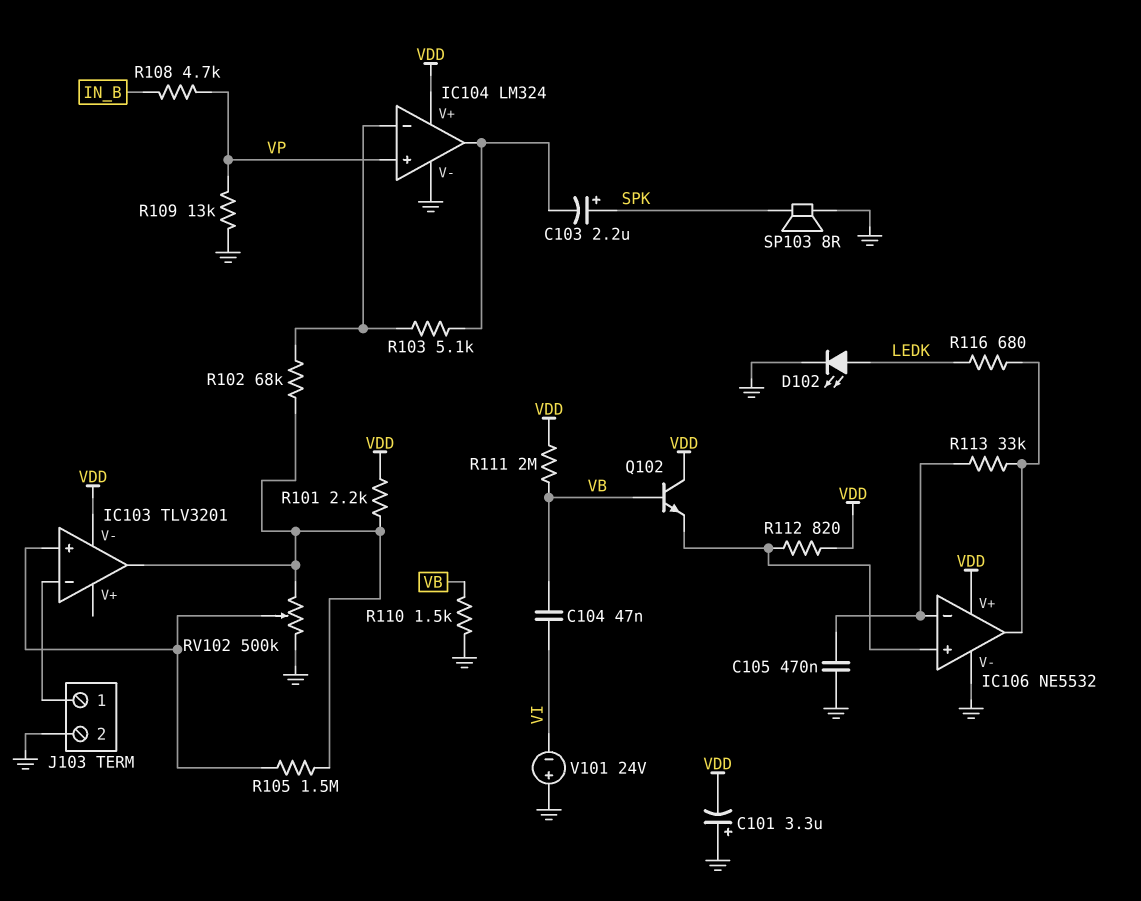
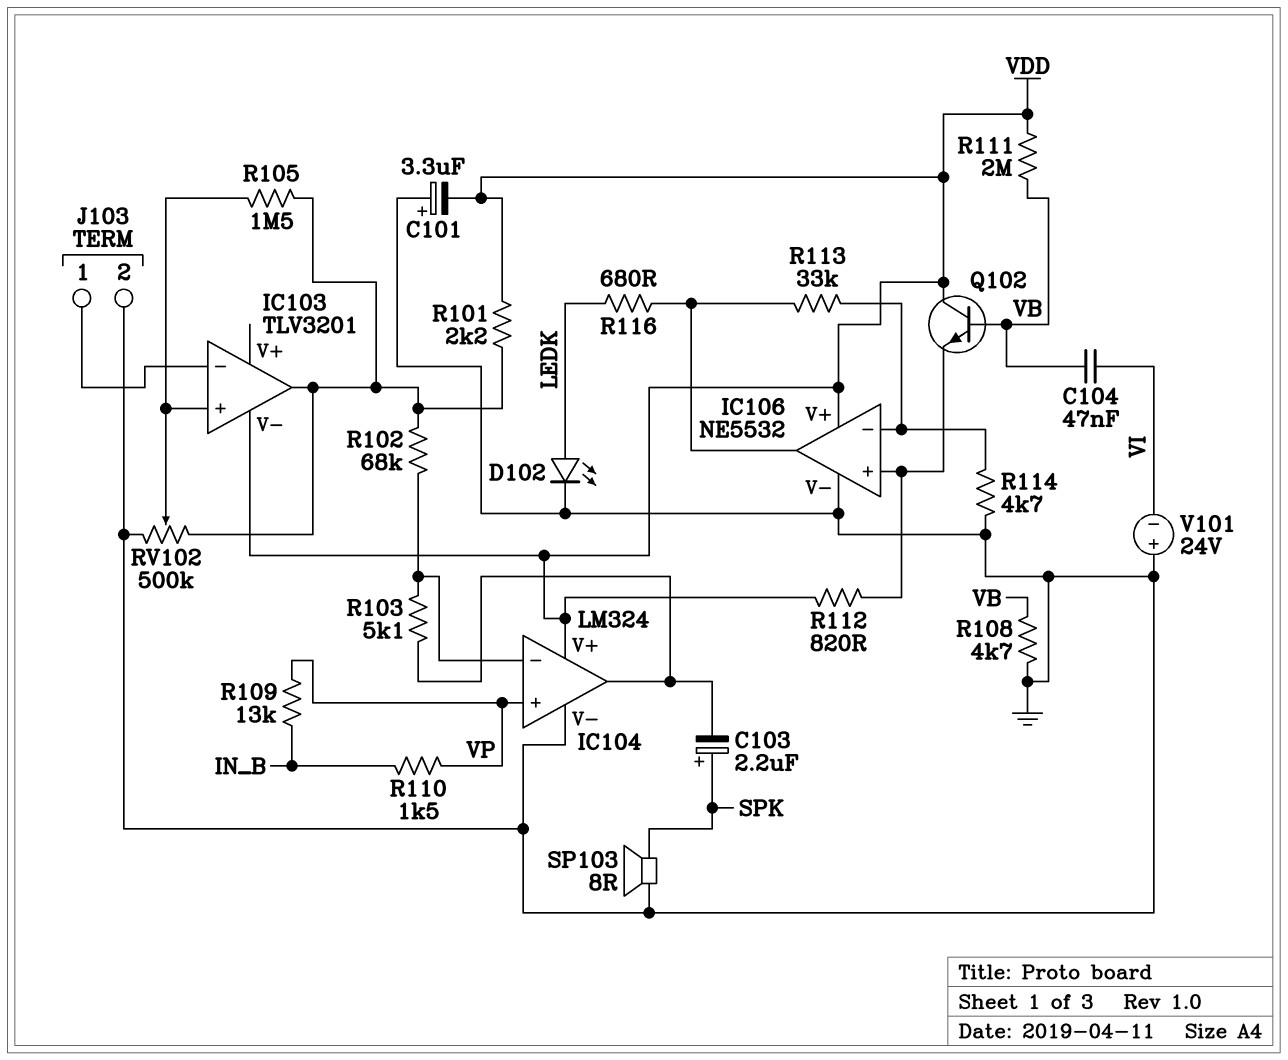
C105: 470nF (GND, IC106/in-) -> none
R108: 4.7k (IN_B, VP) -> 4.7k (GND, VB)
R109: 13k (GND, VP) -> 13k (IN_B, VP)
R110: 1.5k (GND, VB) -> 1.5k (IN_B, VP)
R114: none -> 4.7k (GND, IC106/in-)

